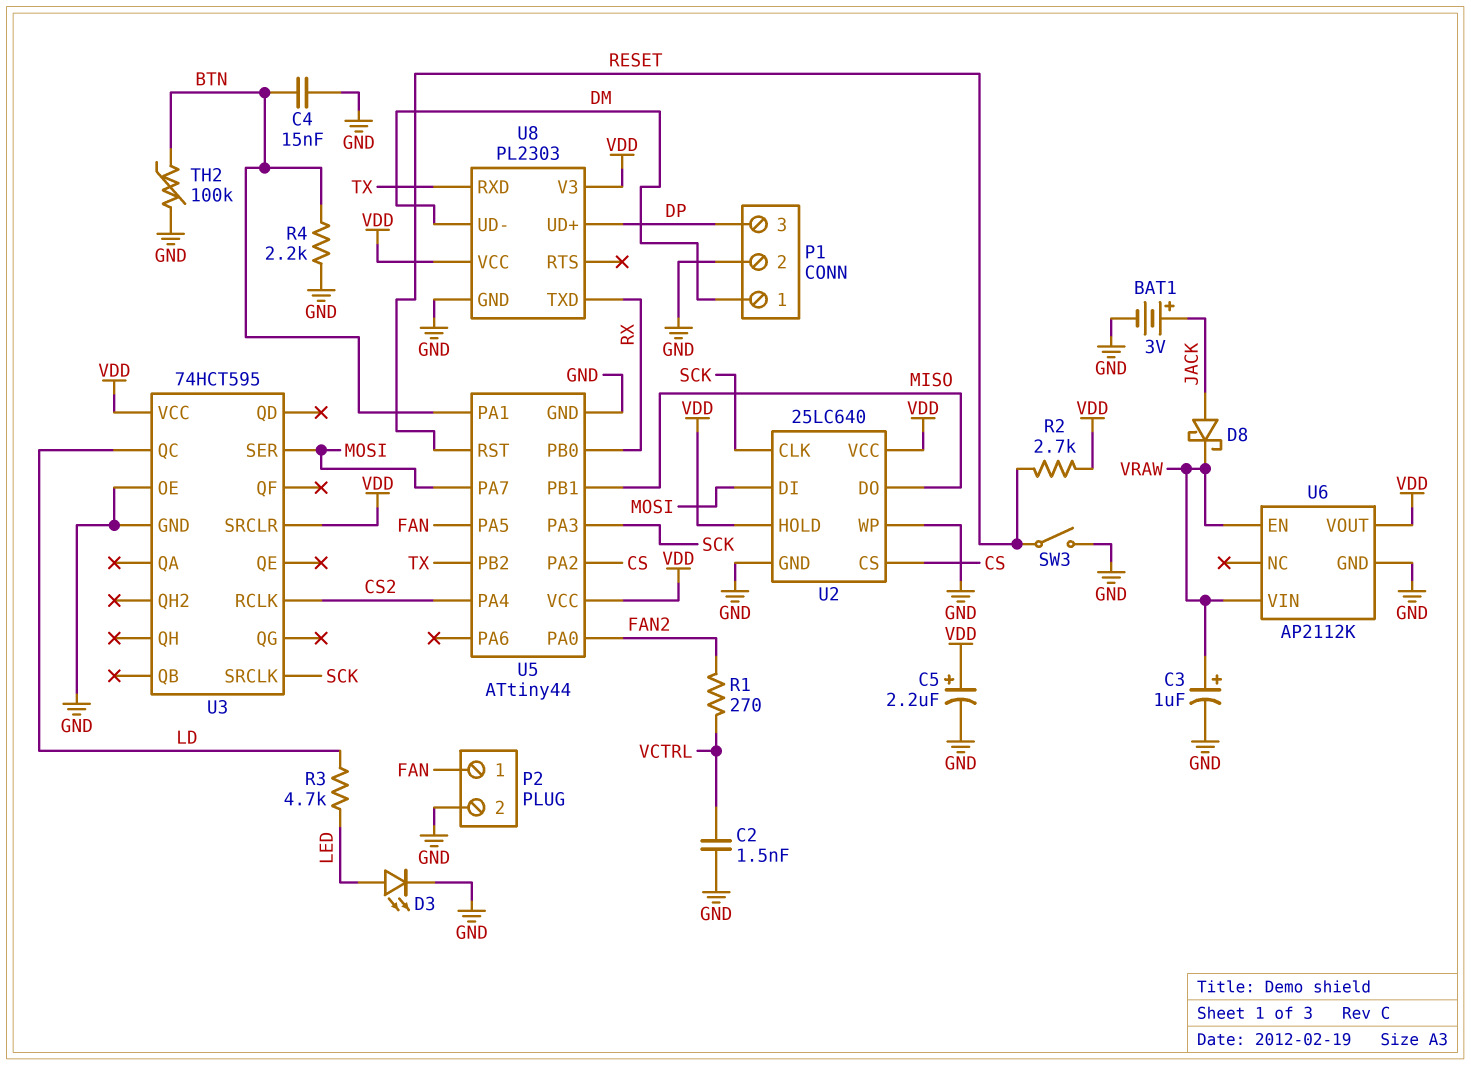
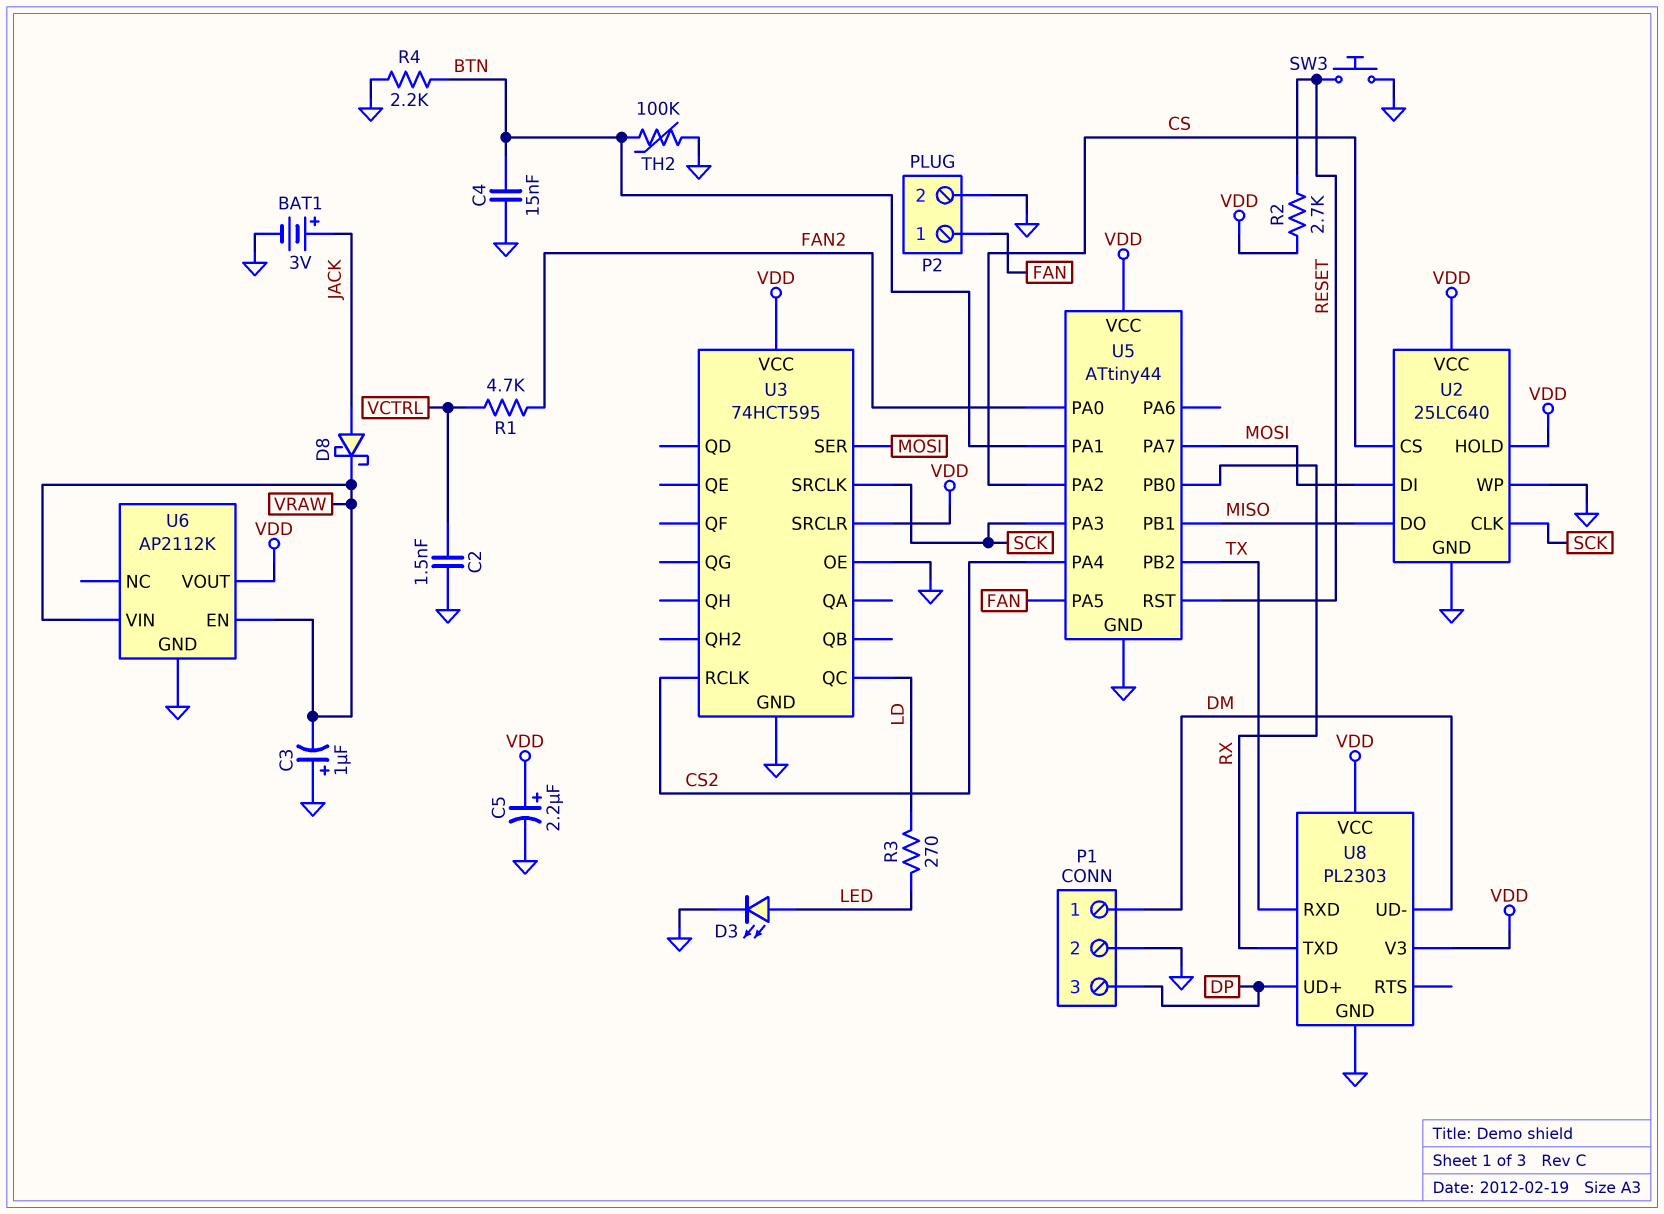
C3: 1uF (plus VRAW, minus GND) -> 1uF (plus GND, minus VRAW)
R1: 270 (FAN2, VCTRL) -> 4.7k (FAN2, VCTRL)
R3: 4.7k (LD, LED) -> 270 (LD, LED)
SW3: switch (GND, RESET) -> button (GND, RESET)

